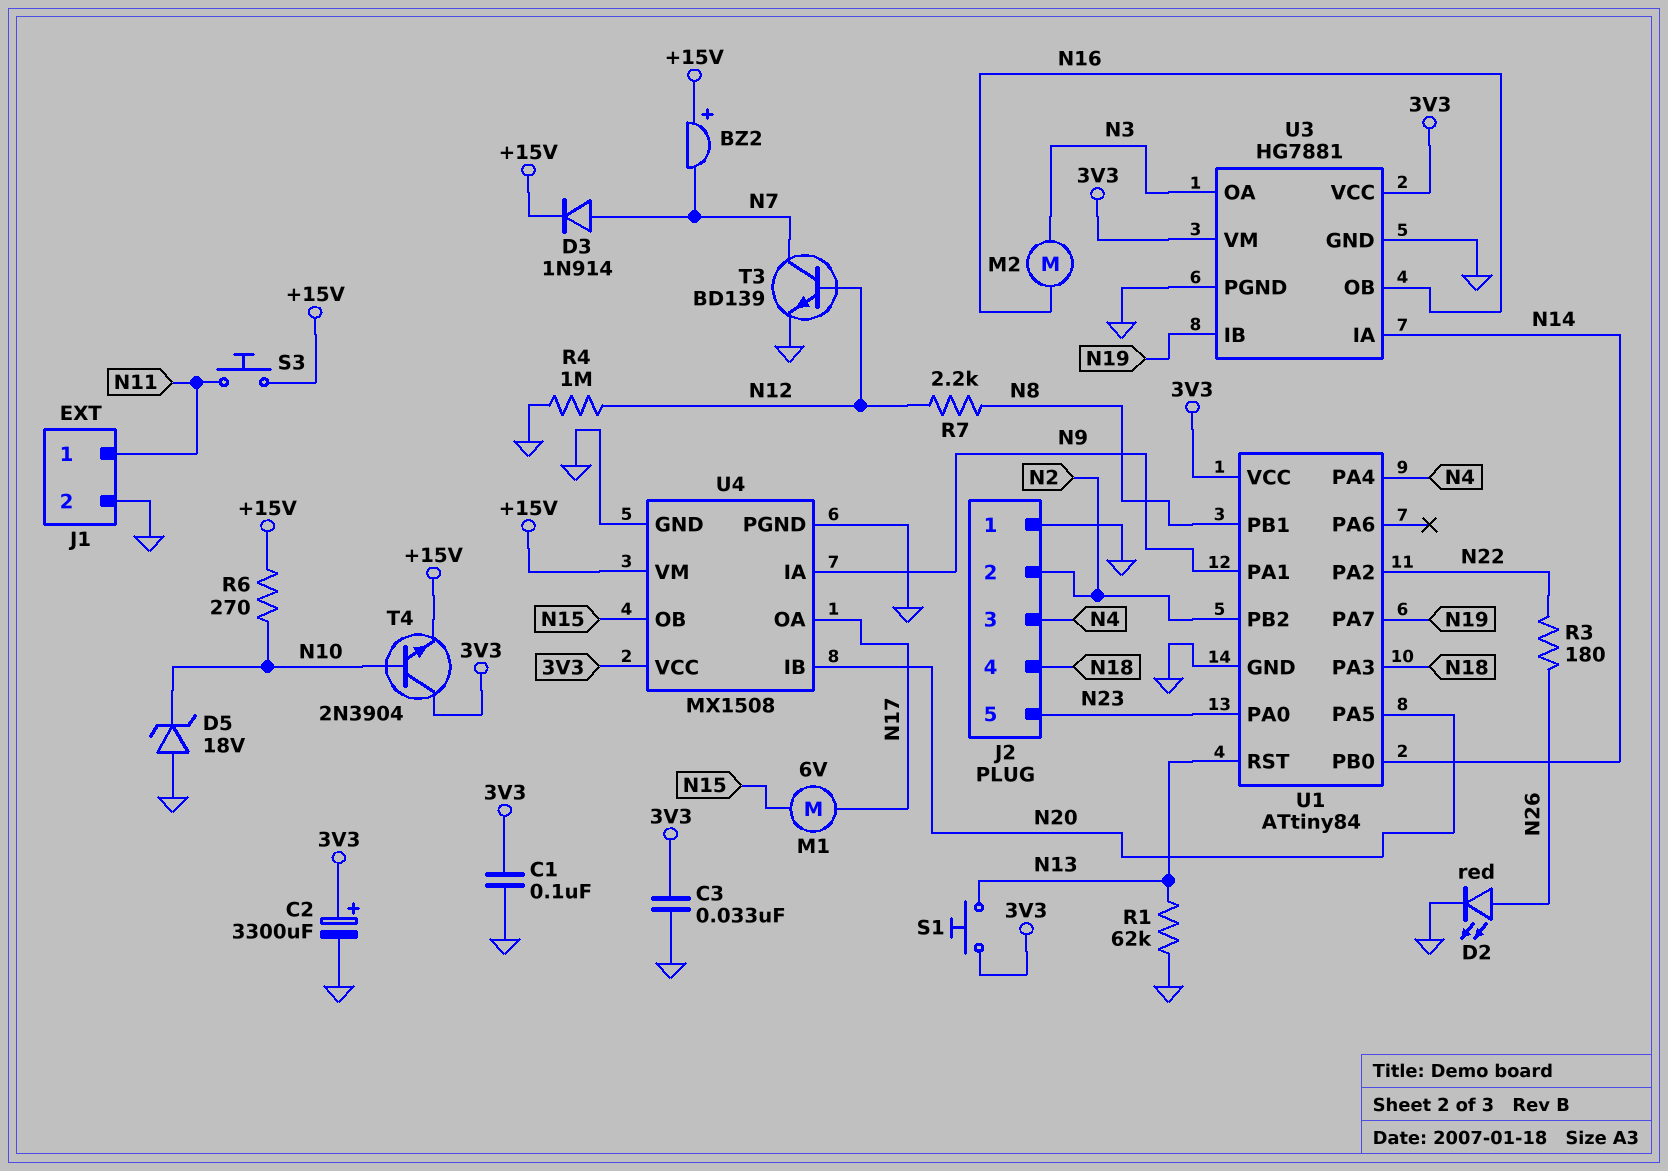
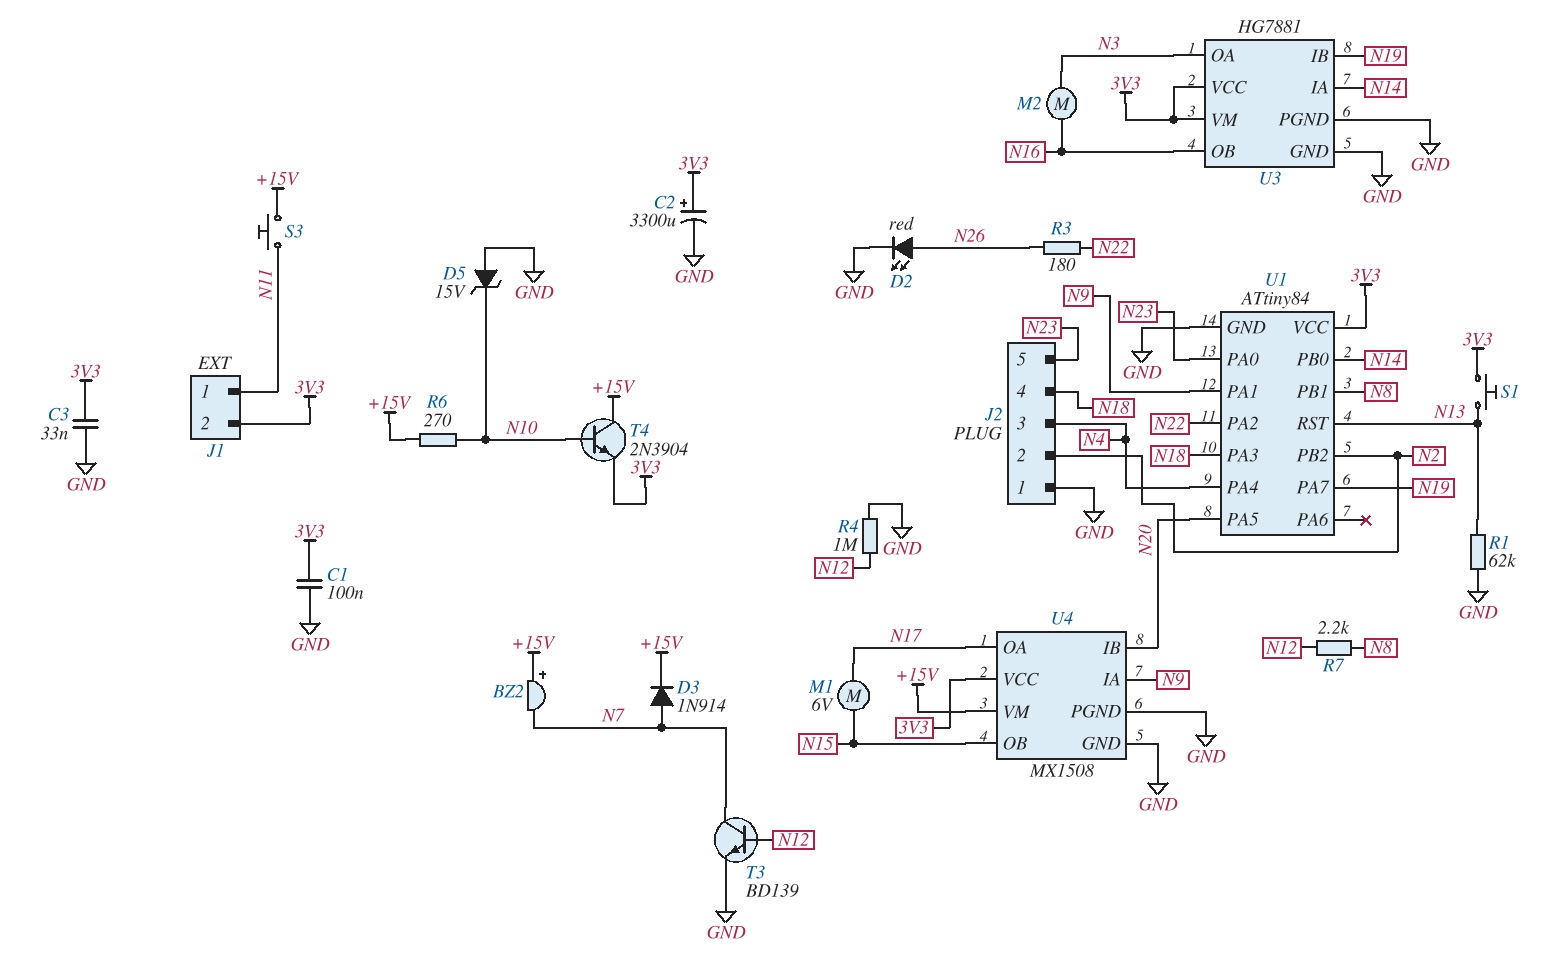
D5: zener 18V (A GND, K N10) -> zener 15V (A GND, K N10)
J1 pin 2: GND -> 3V3
T4: NPN 2N3904 (B N10, C 3V3, E +15V) -> NPN 2N3904 (B N10, C +15V, E 3V3)

